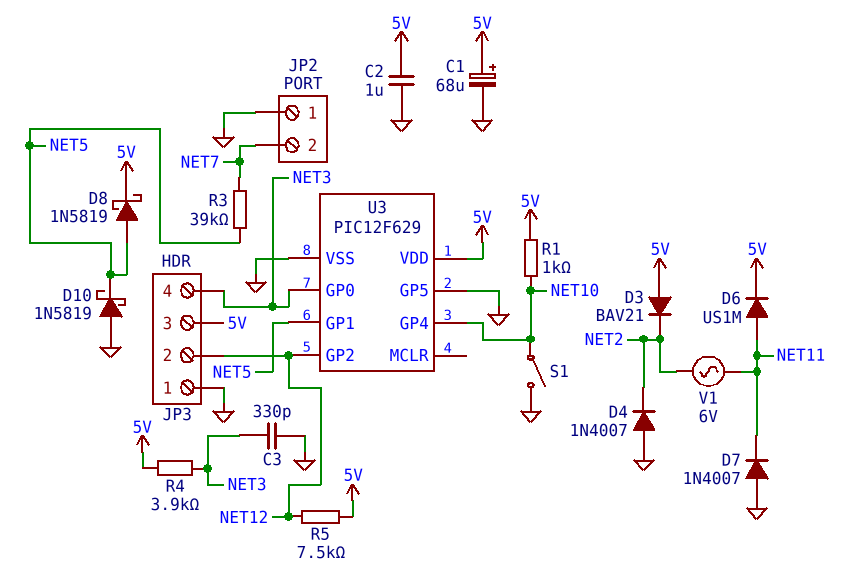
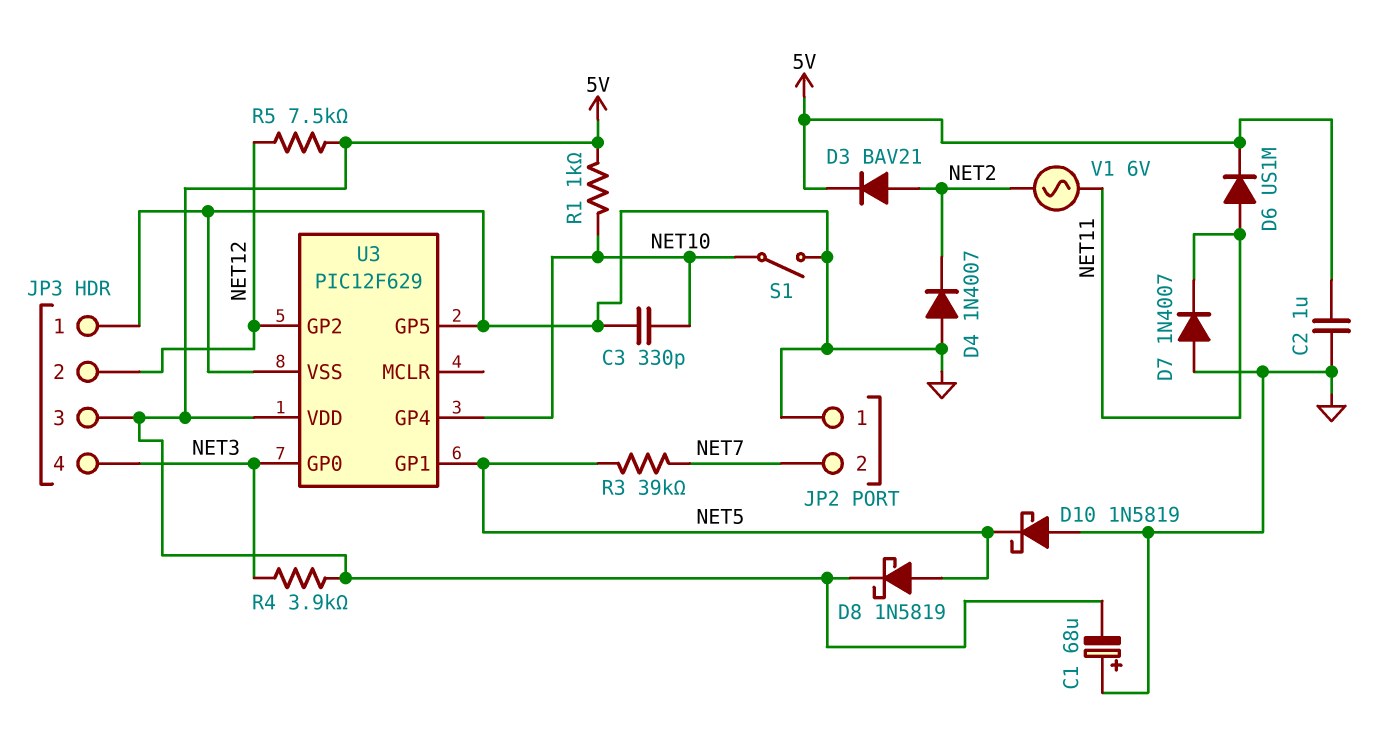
C1: 68uF (plus 5V, minus GND) -> 68uF (plus GND, minus 5V)
C3: 330pF (GND, NET3) -> 330pF (GND, NET10)
D3: diode BAV21 (A 5V, K NET2) -> diode BAV21 (A NET2, K 5V)

